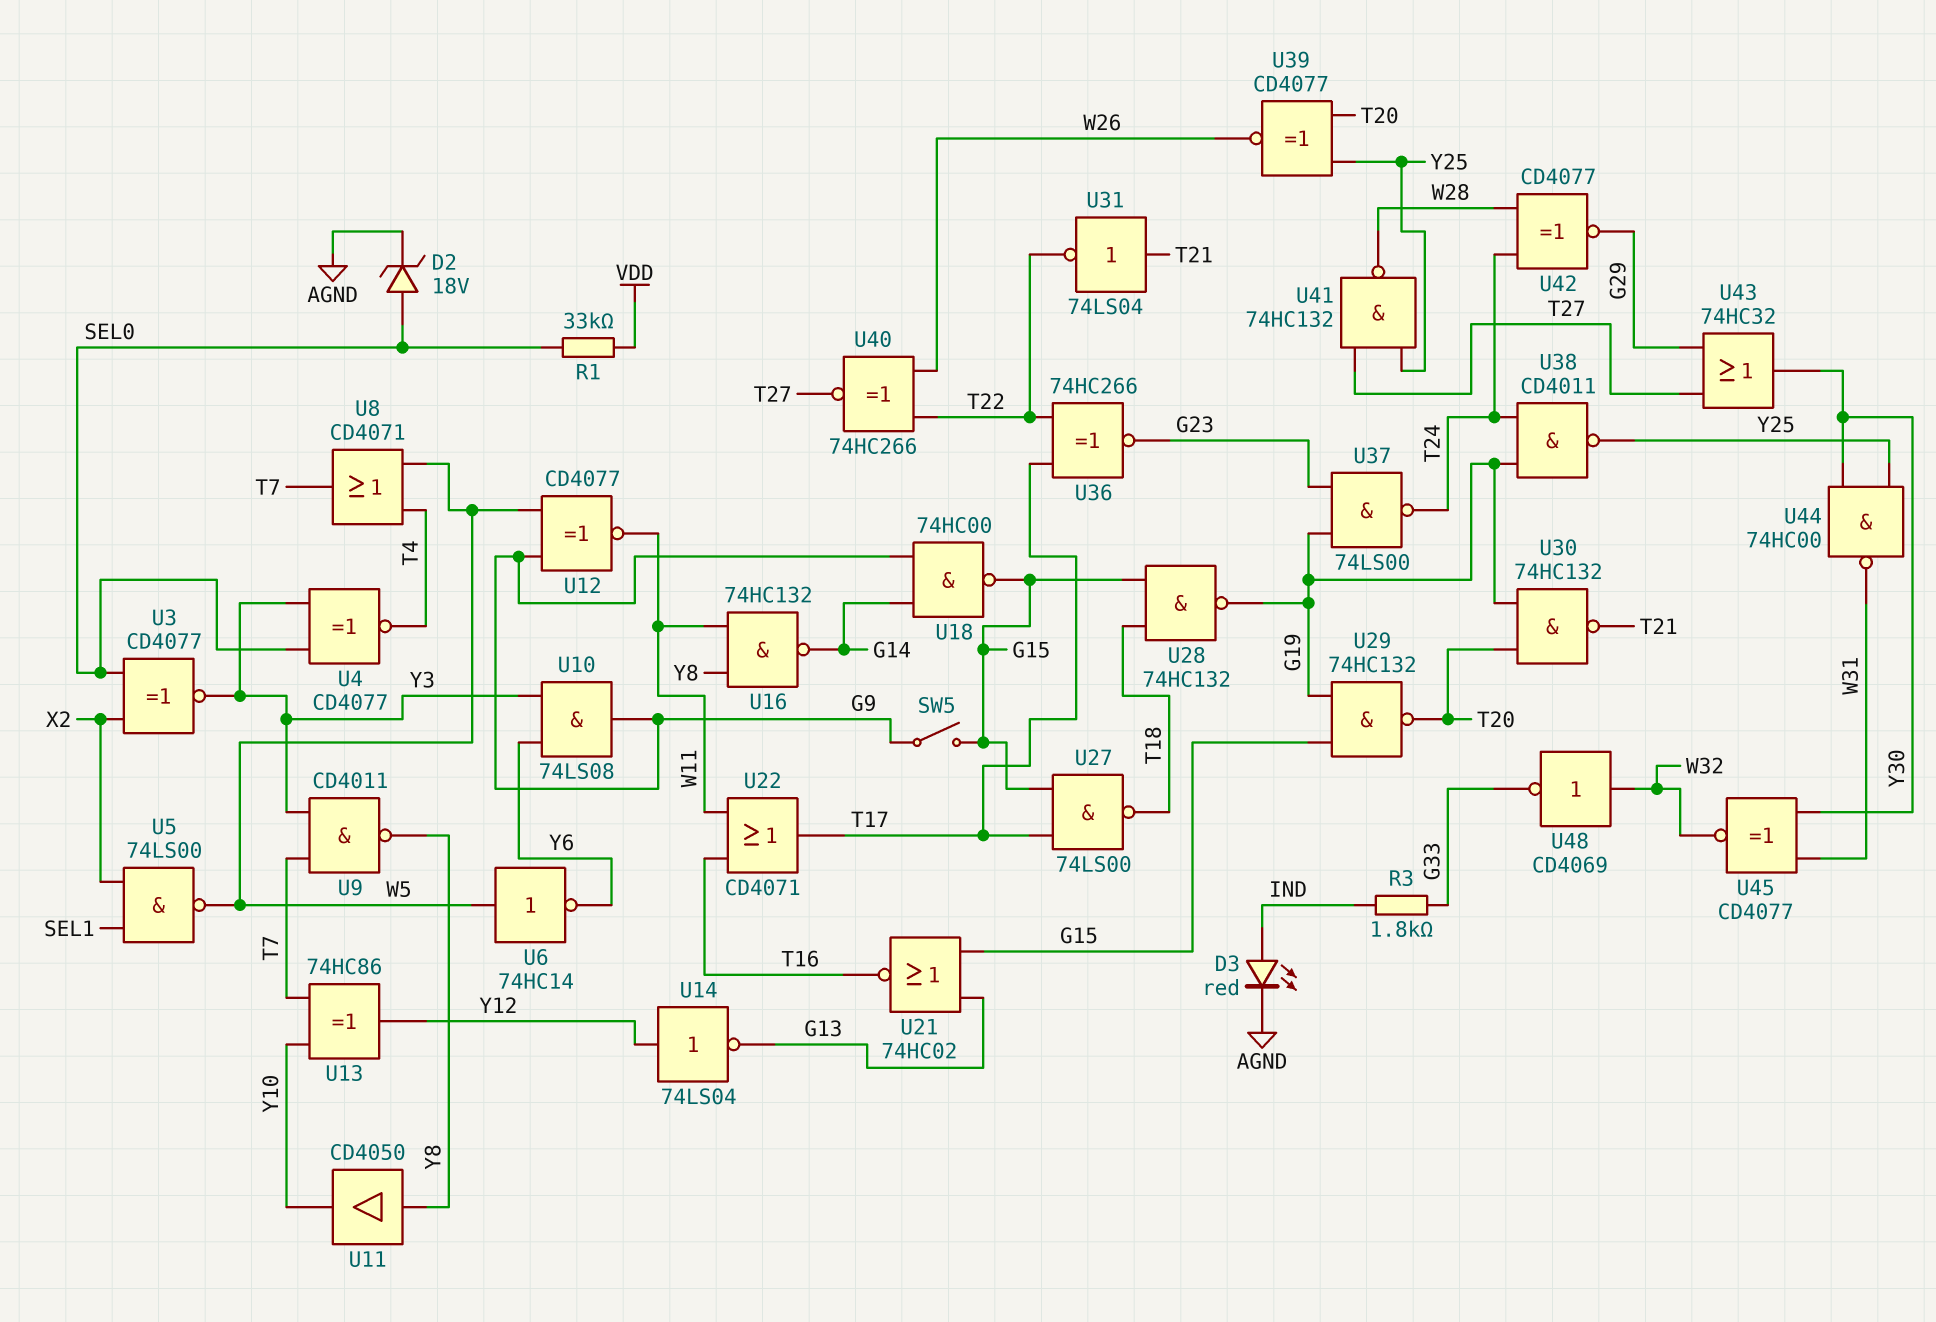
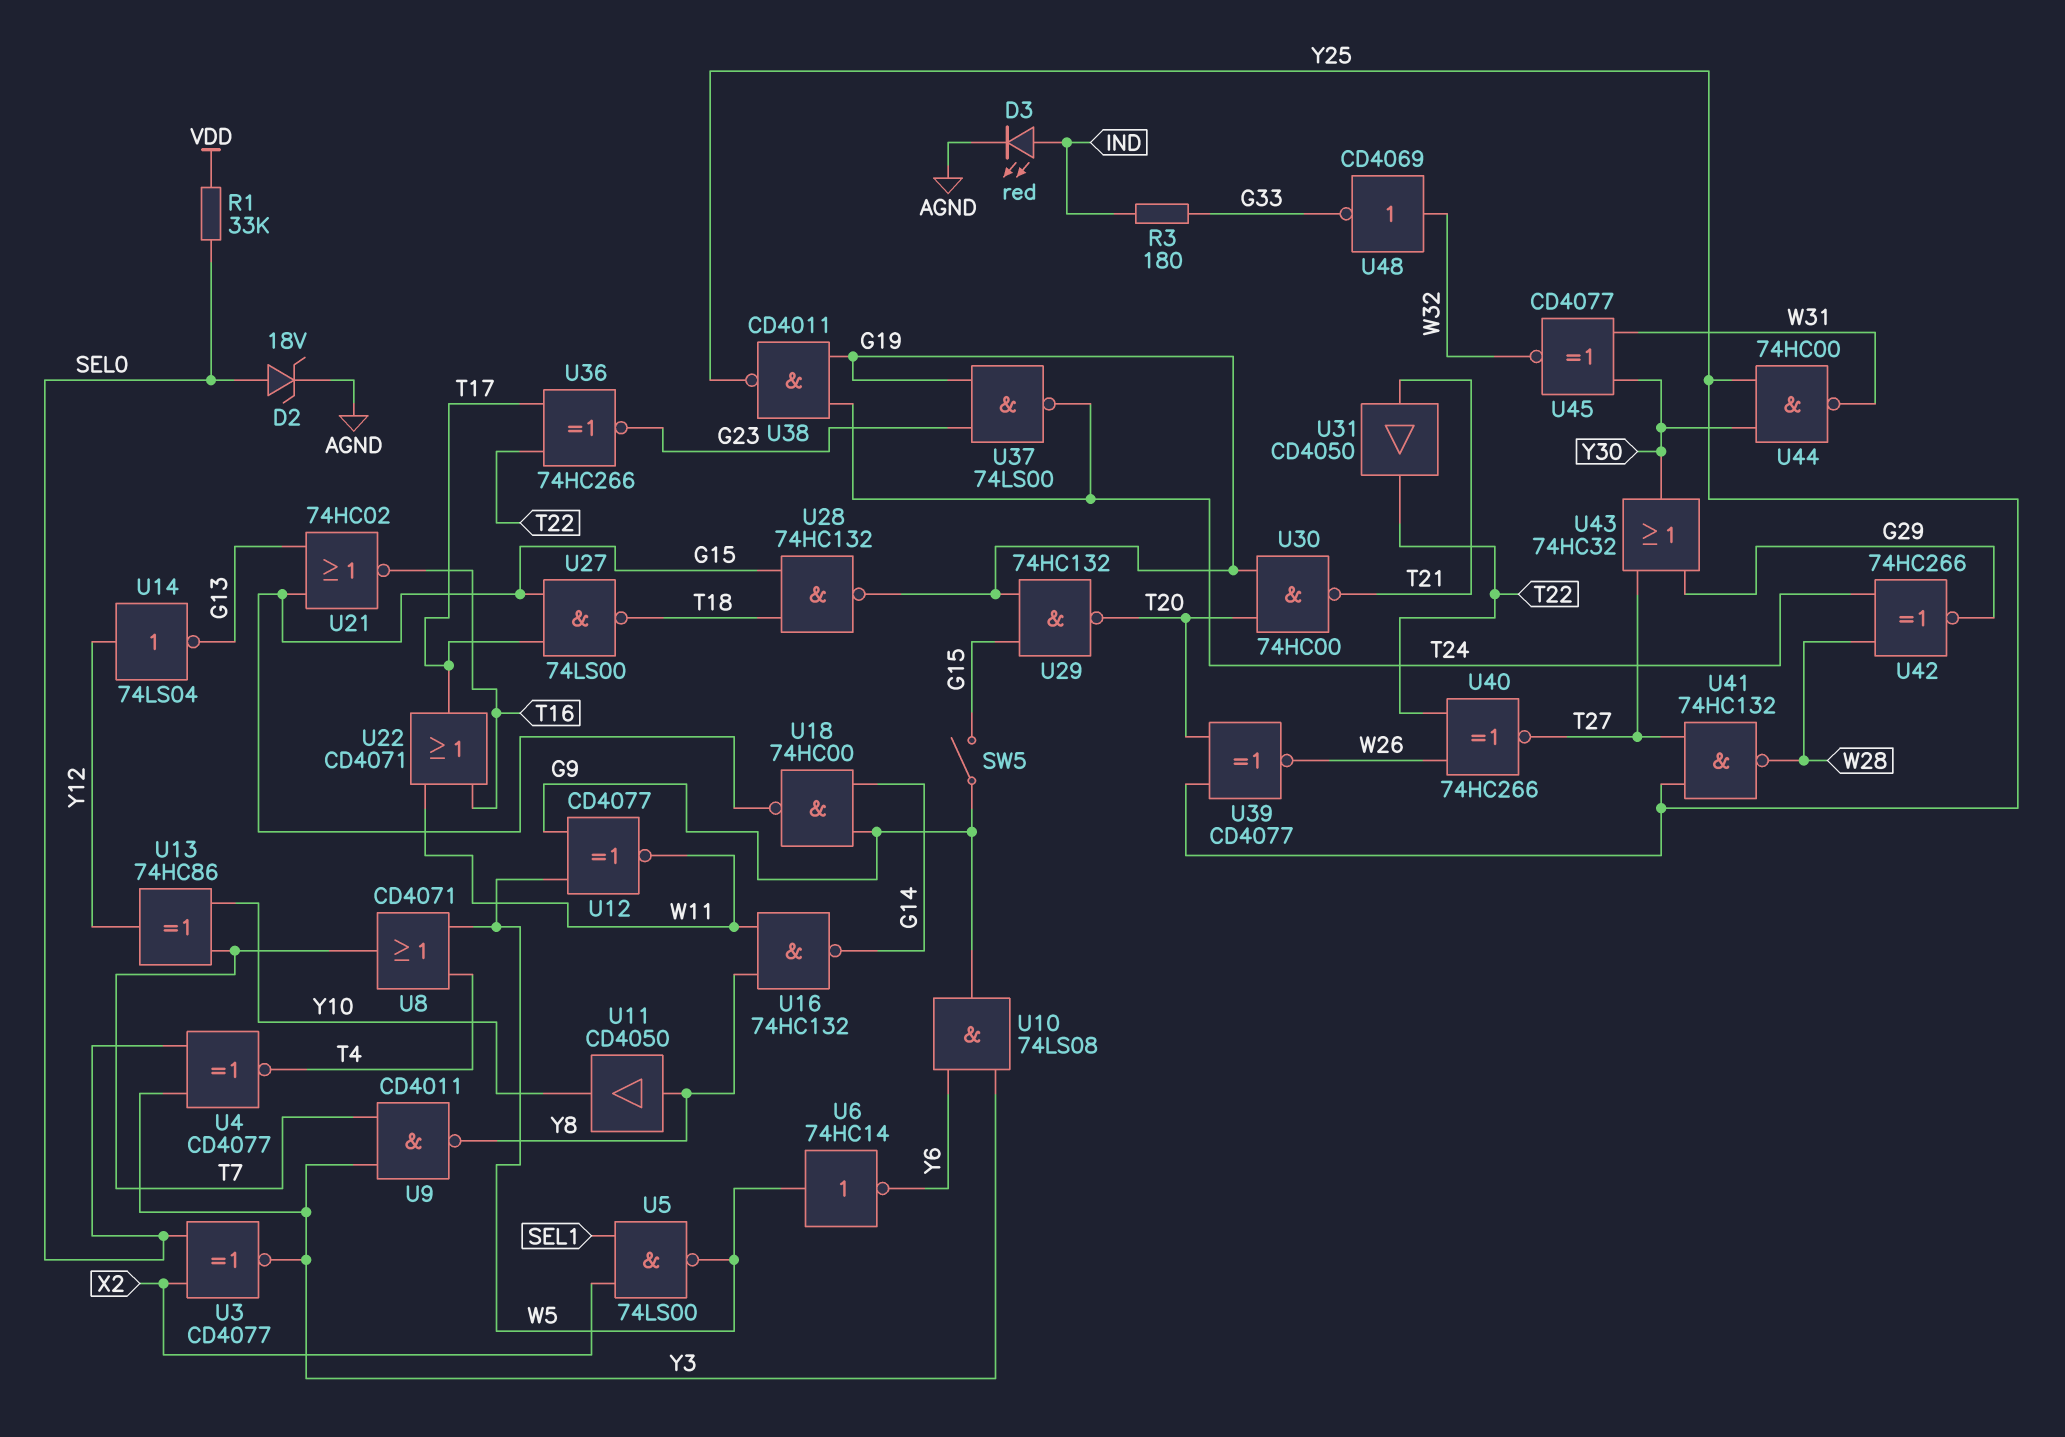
R3: 1.8k (G33, IND) -> 180 (G33, IND)
U30: NAND 74HC132 (in G19, in T20, out T21) -> NAND 74HC00 (in G19, in T20, out T21)
U31: NOT 74LS04 (in T21, out T22) -> buffer CD4050 (in T21, out T22)
U42: XNOR CD4077 (in T24, in W28, out G29) -> XNOR 74HC266 (in T24, in W28, out G29)

